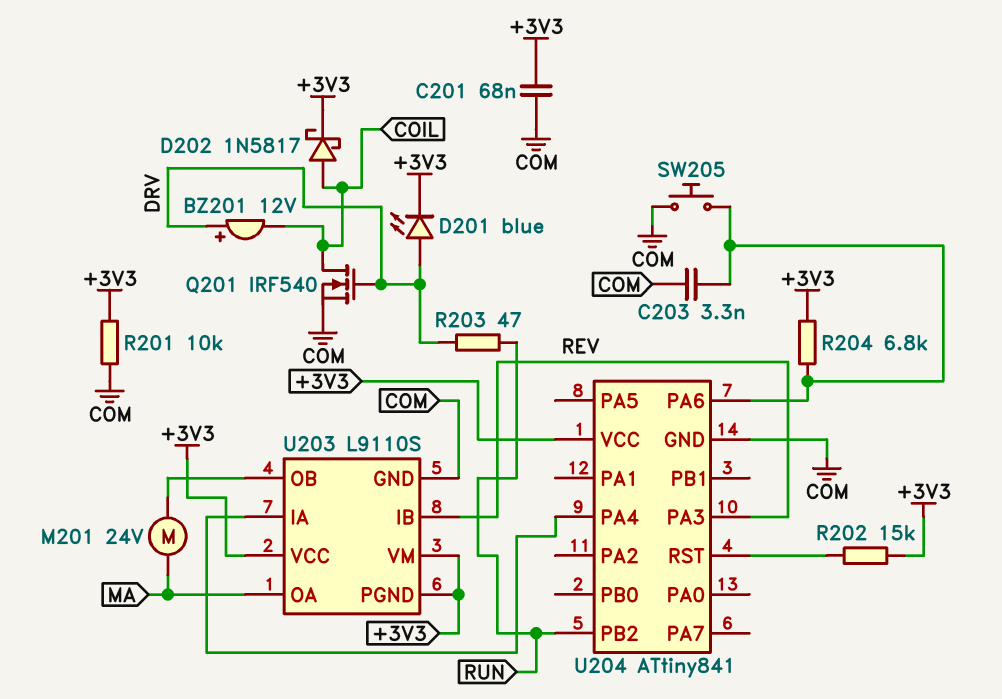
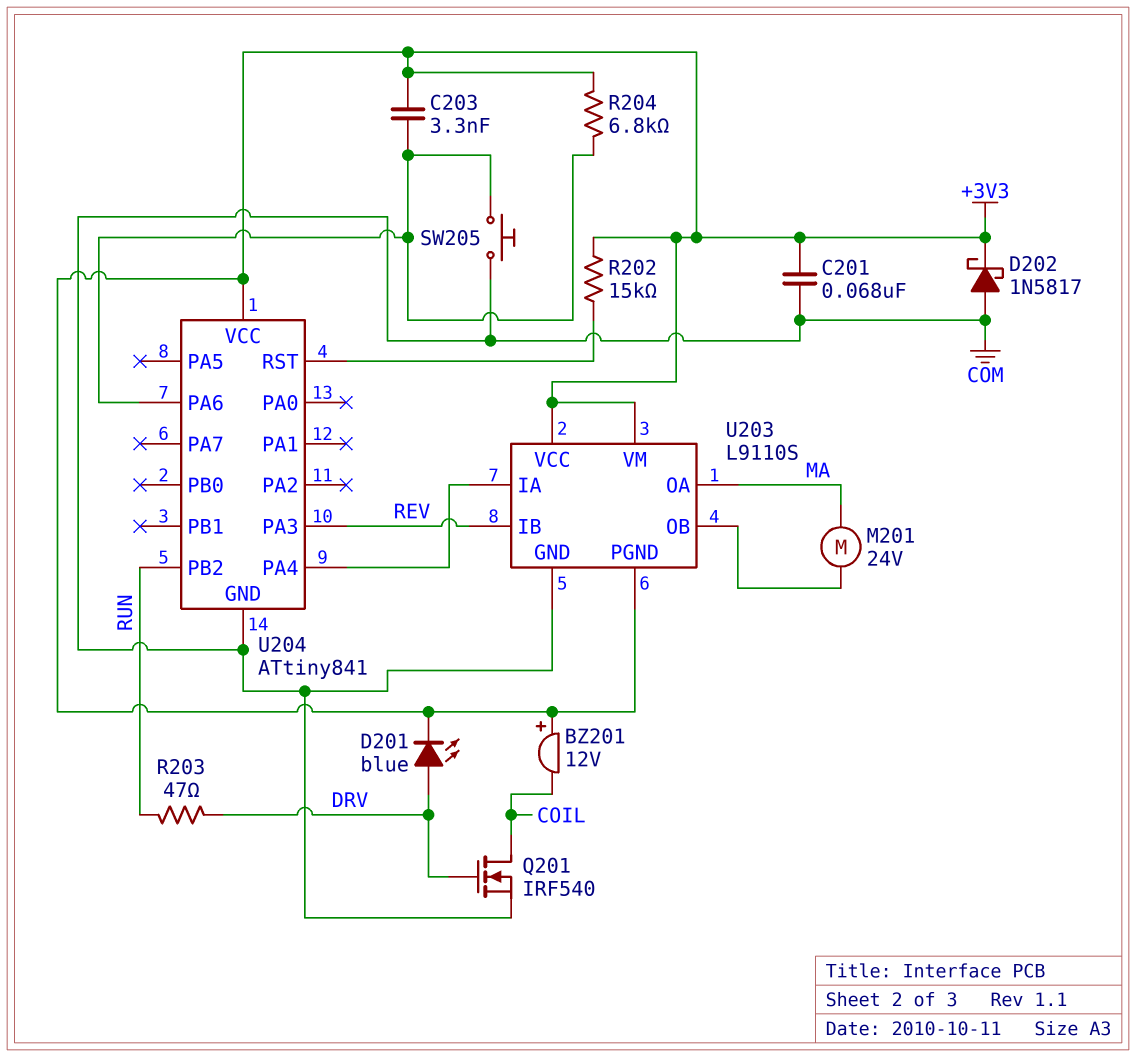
BZ201: buzzer 12V (plus DRV, minus COIL) -> buzzer 12V (plus +3V3, minus COIL)
C203: 3.3nF (COM, U204/PA6) -> 3.3nF (+3V3, U204/PA6)
D202: schottky 1N5817 (A COIL, K +3V3) -> schottky 1N5817 (A COM, K +3V3)
R201: 10k (+3V3, COM) -> none

